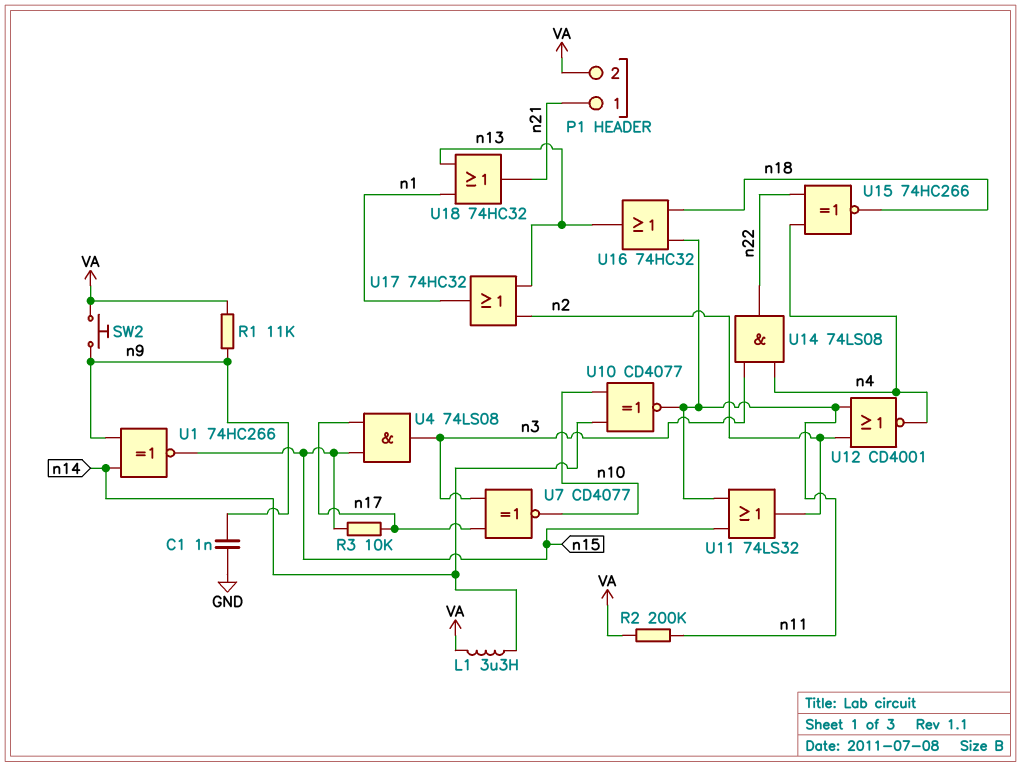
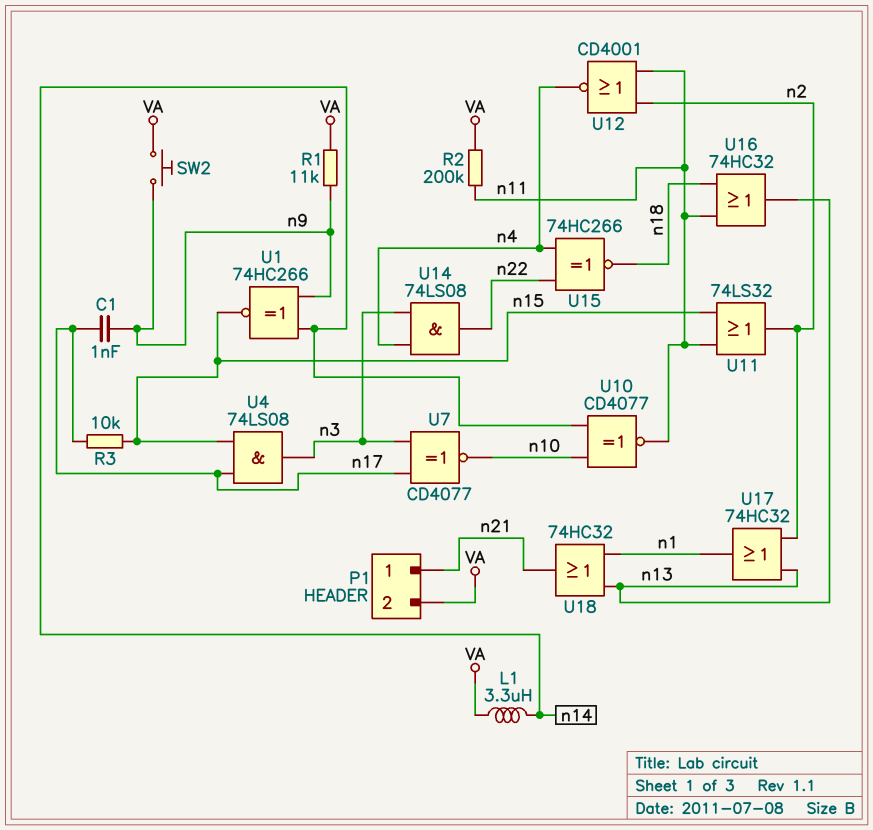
C1: 1nF (GND, n9) -> 1nF (n9, n17)

